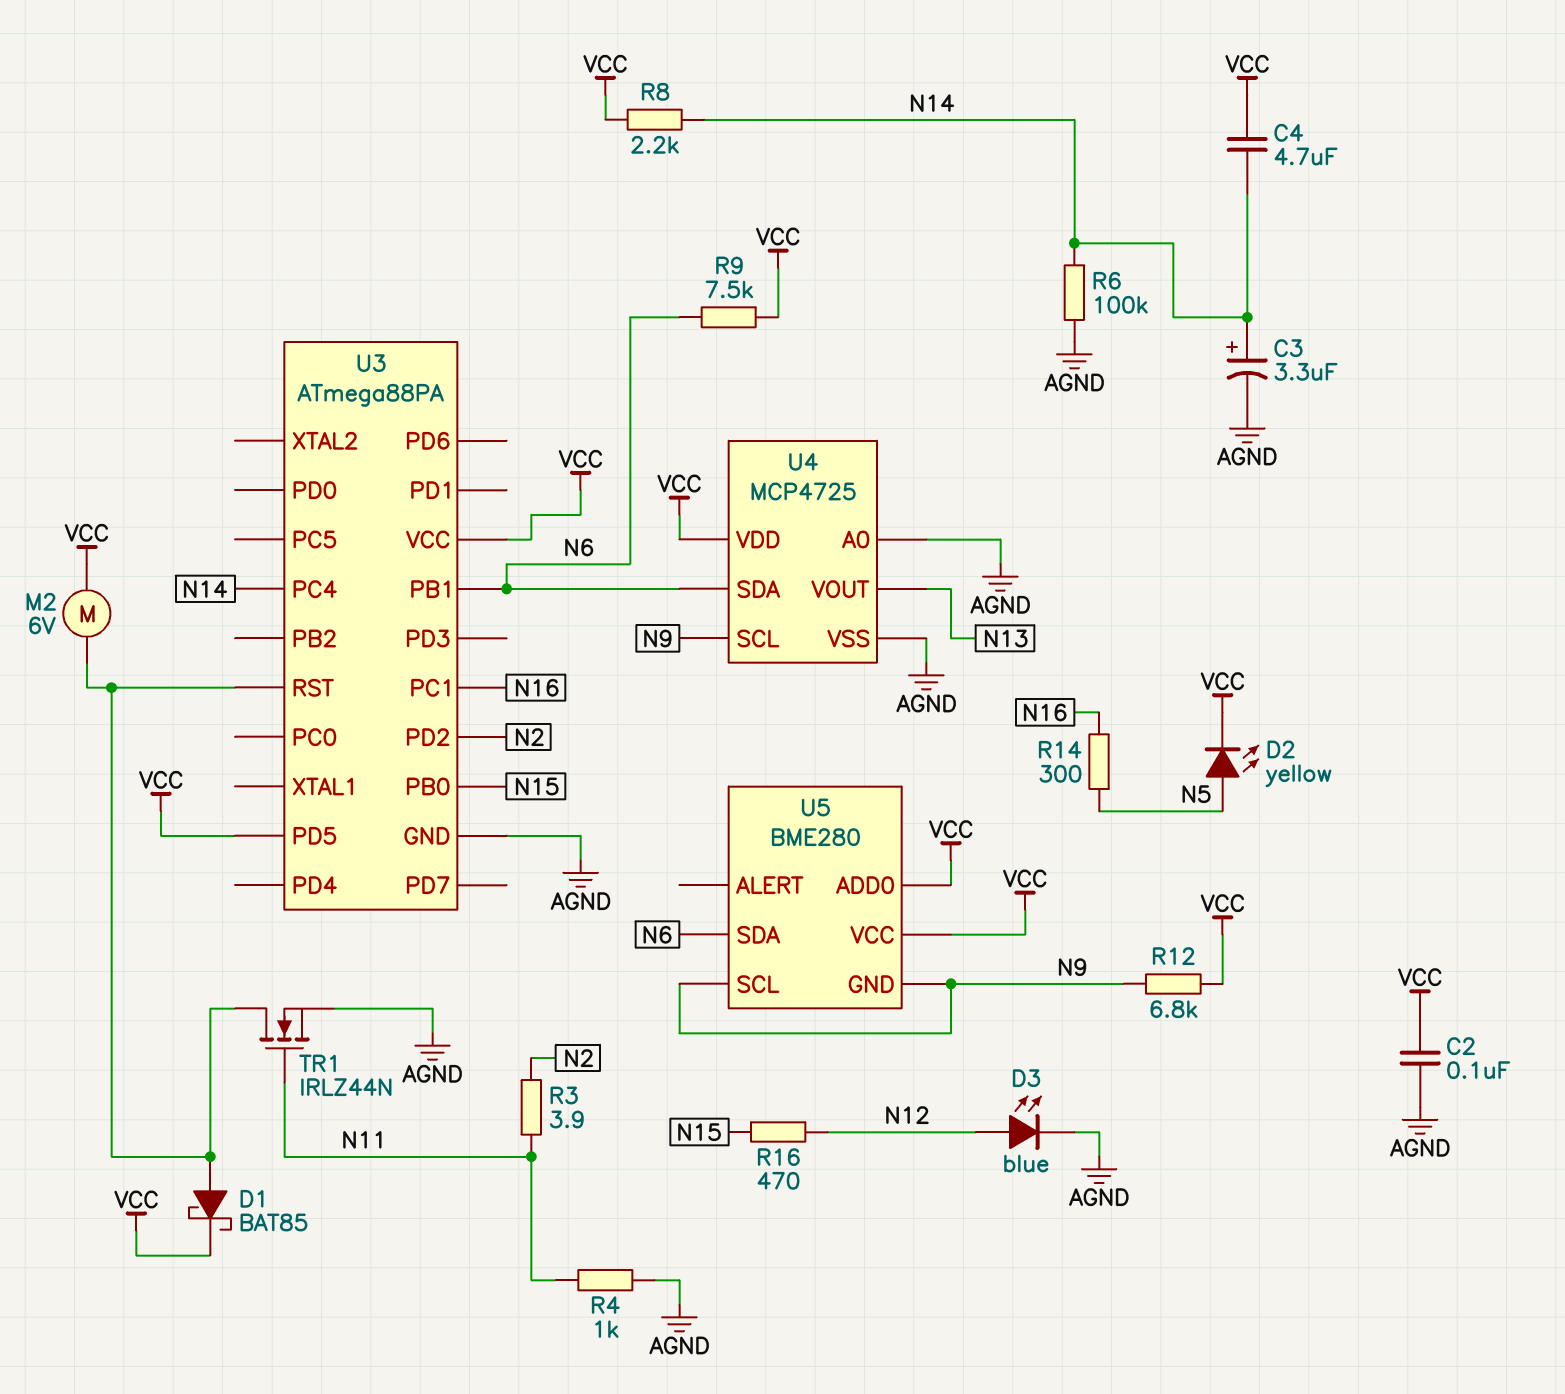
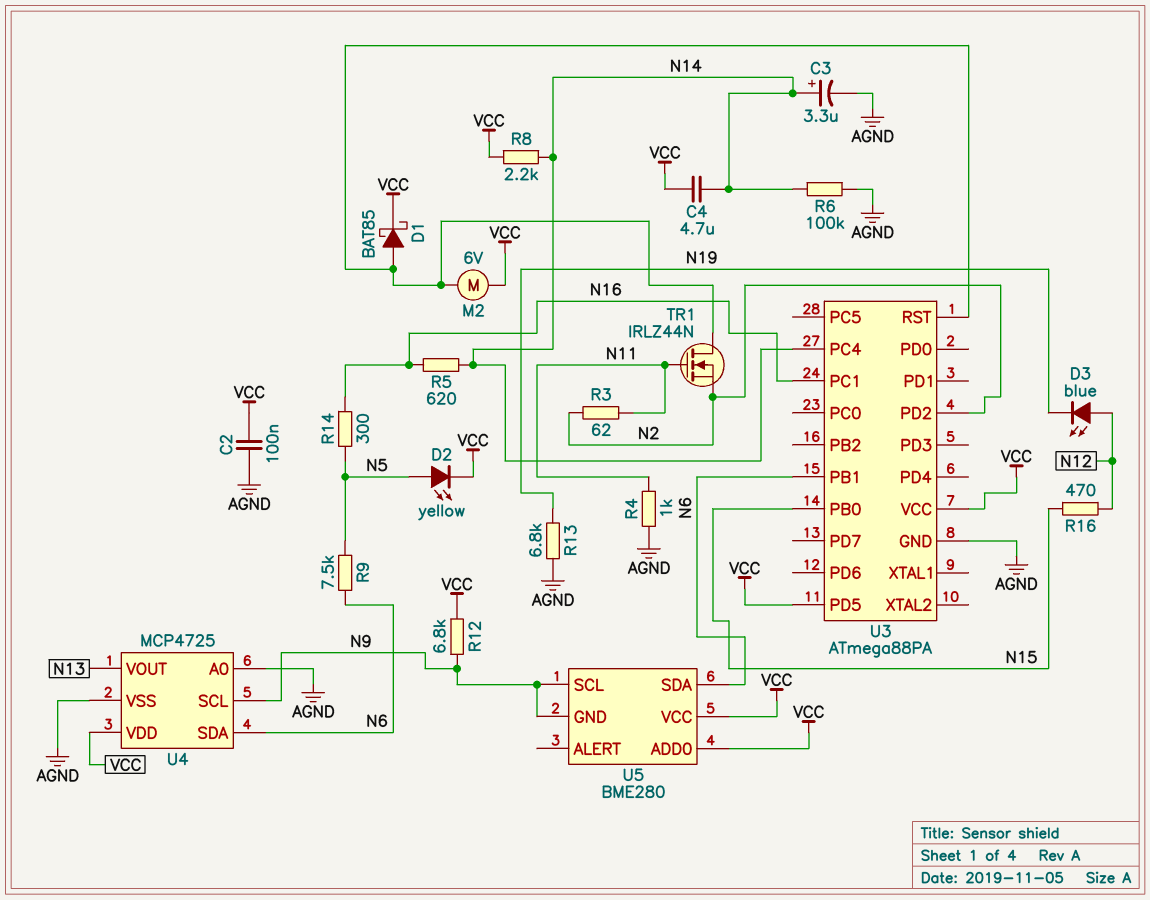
D3: LED blue (A N12, K AGND) -> LED blue (A N12, K N19)
R3: 3.9 (N2, N11) -> 62 (N2, N11)
R5: none -> 620 (N14, N16)
R9: 7.5k (N6, VCC) -> 7.5k (N5, N6)
R13: none -> 6.8k (AGND, N19)
TR1: NMOS IRLZ44N (G N11, D U3/RST, S AGND) -> NMOS IRLZ44N (G N11, D U3/RST, S N2)

